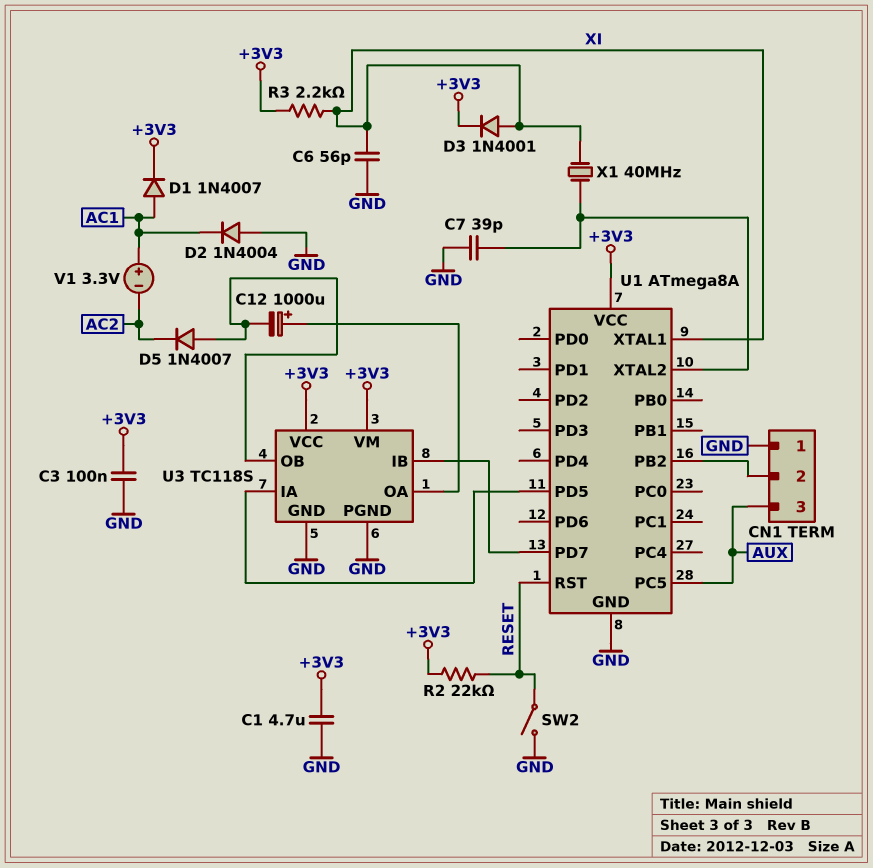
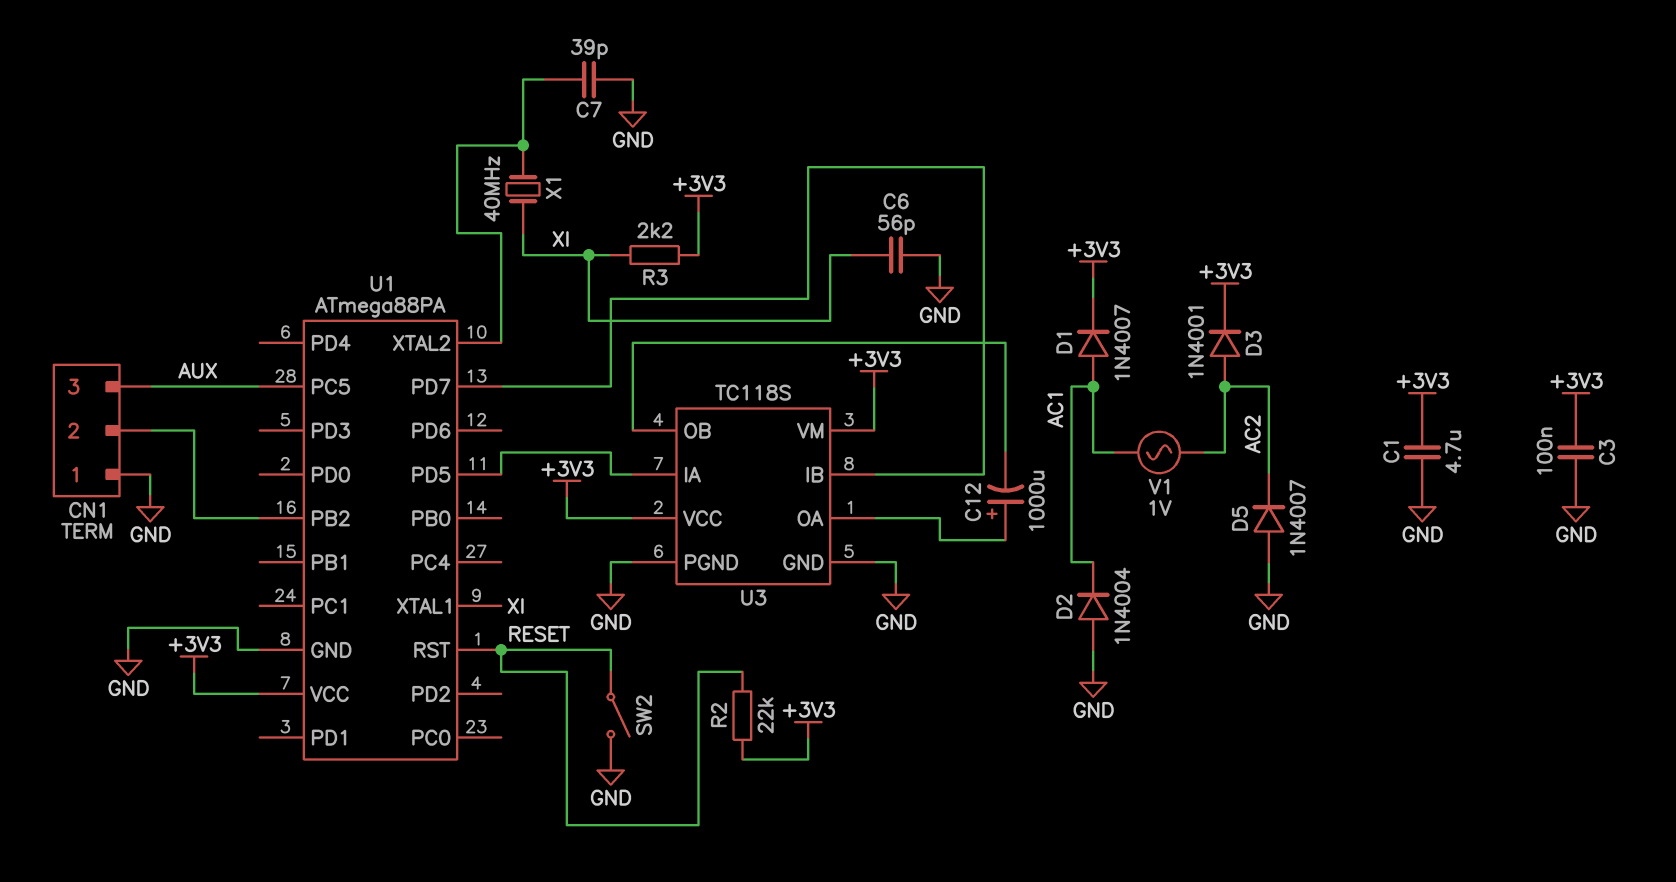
D3: diode 1N4001 (A XI, K +3V3) -> diode 1N4001 (A AC2, K +3V3)
D5: diode 1N4007 (A U3/OB, K AC2) -> diode 1N4007 (A GND, K AC2)
U1: ATmega8A -> ATmega88PA
V1: 3.3V (plus AC1, minus AC2) -> AC 1V (AC1, AC2)

